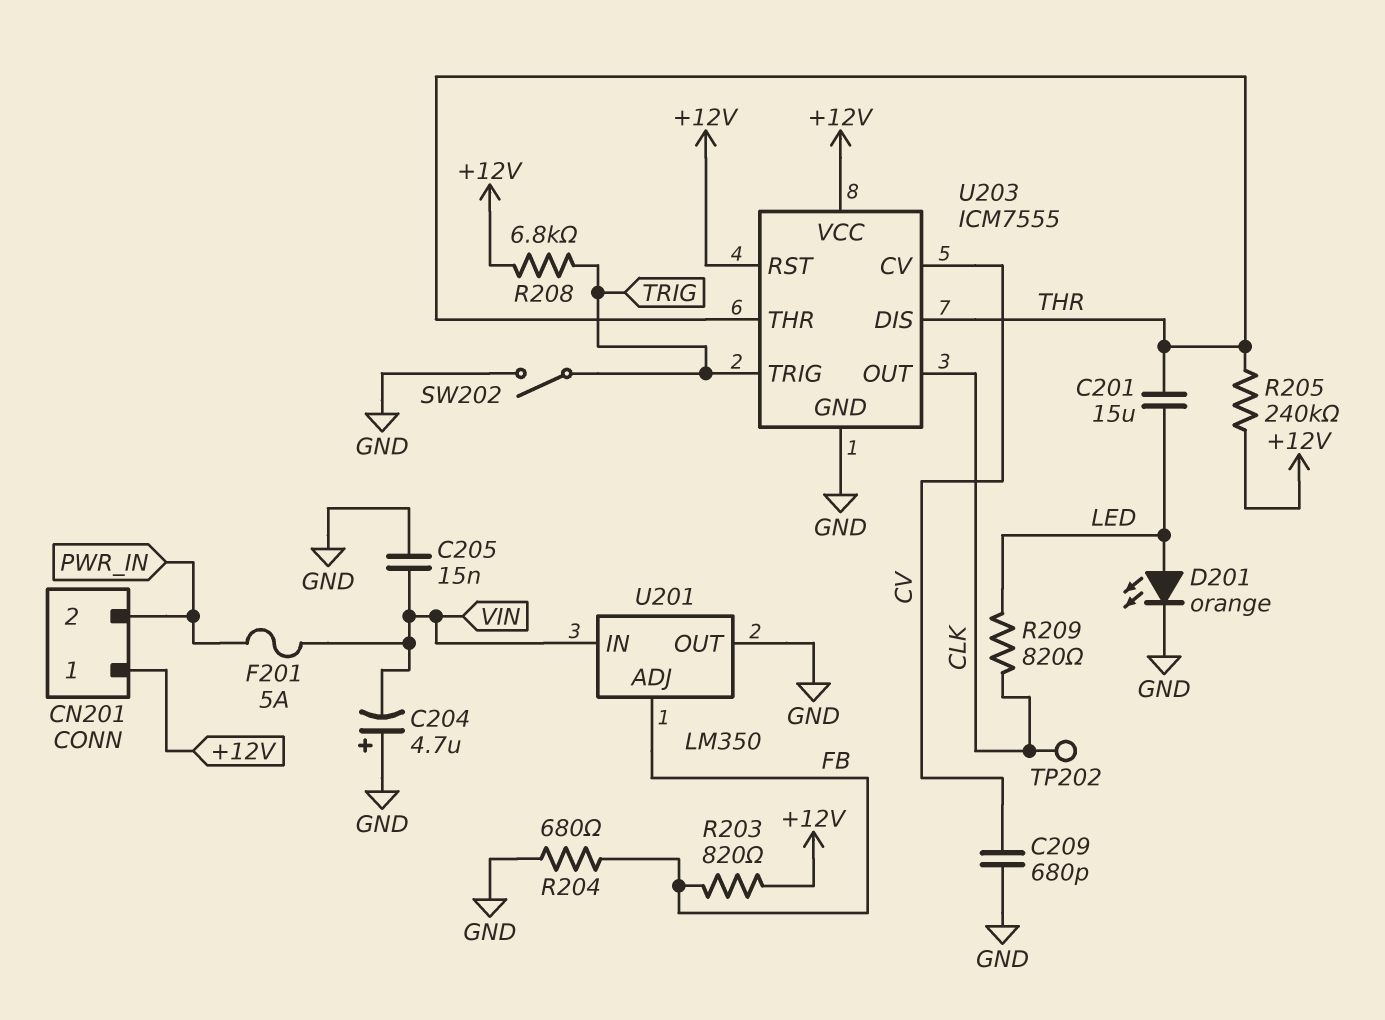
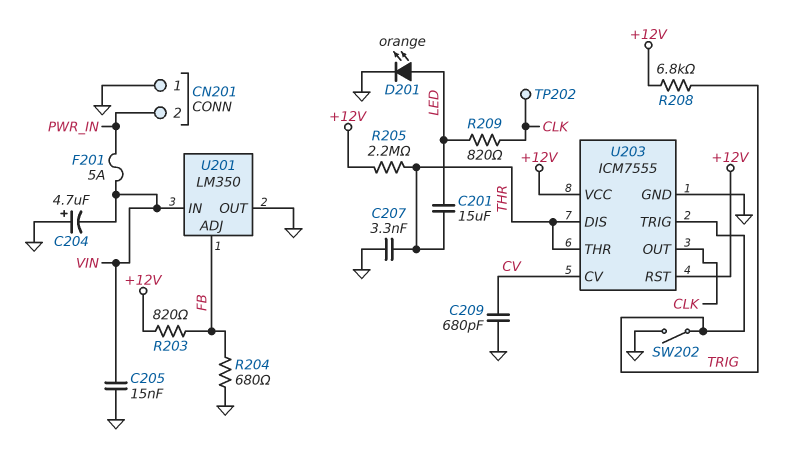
C207: none -> 3.3nF (GND, THR)
CN201 pin 1: +12V -> GND
R205: 240k (+12V, THR) -> 2.2M (+12V, THR)

